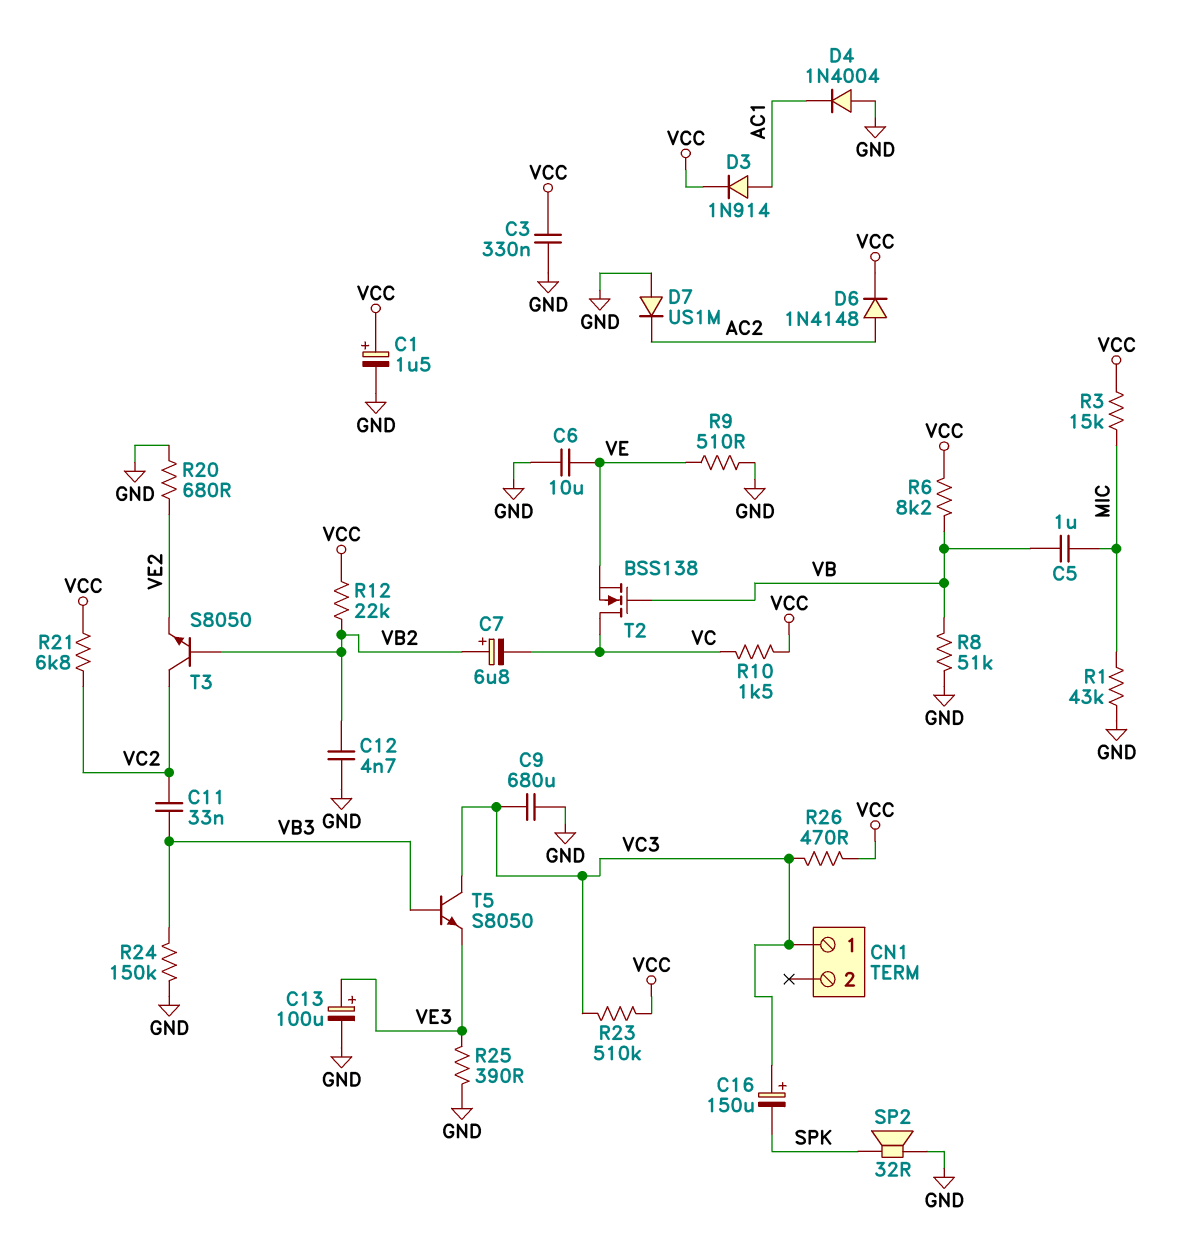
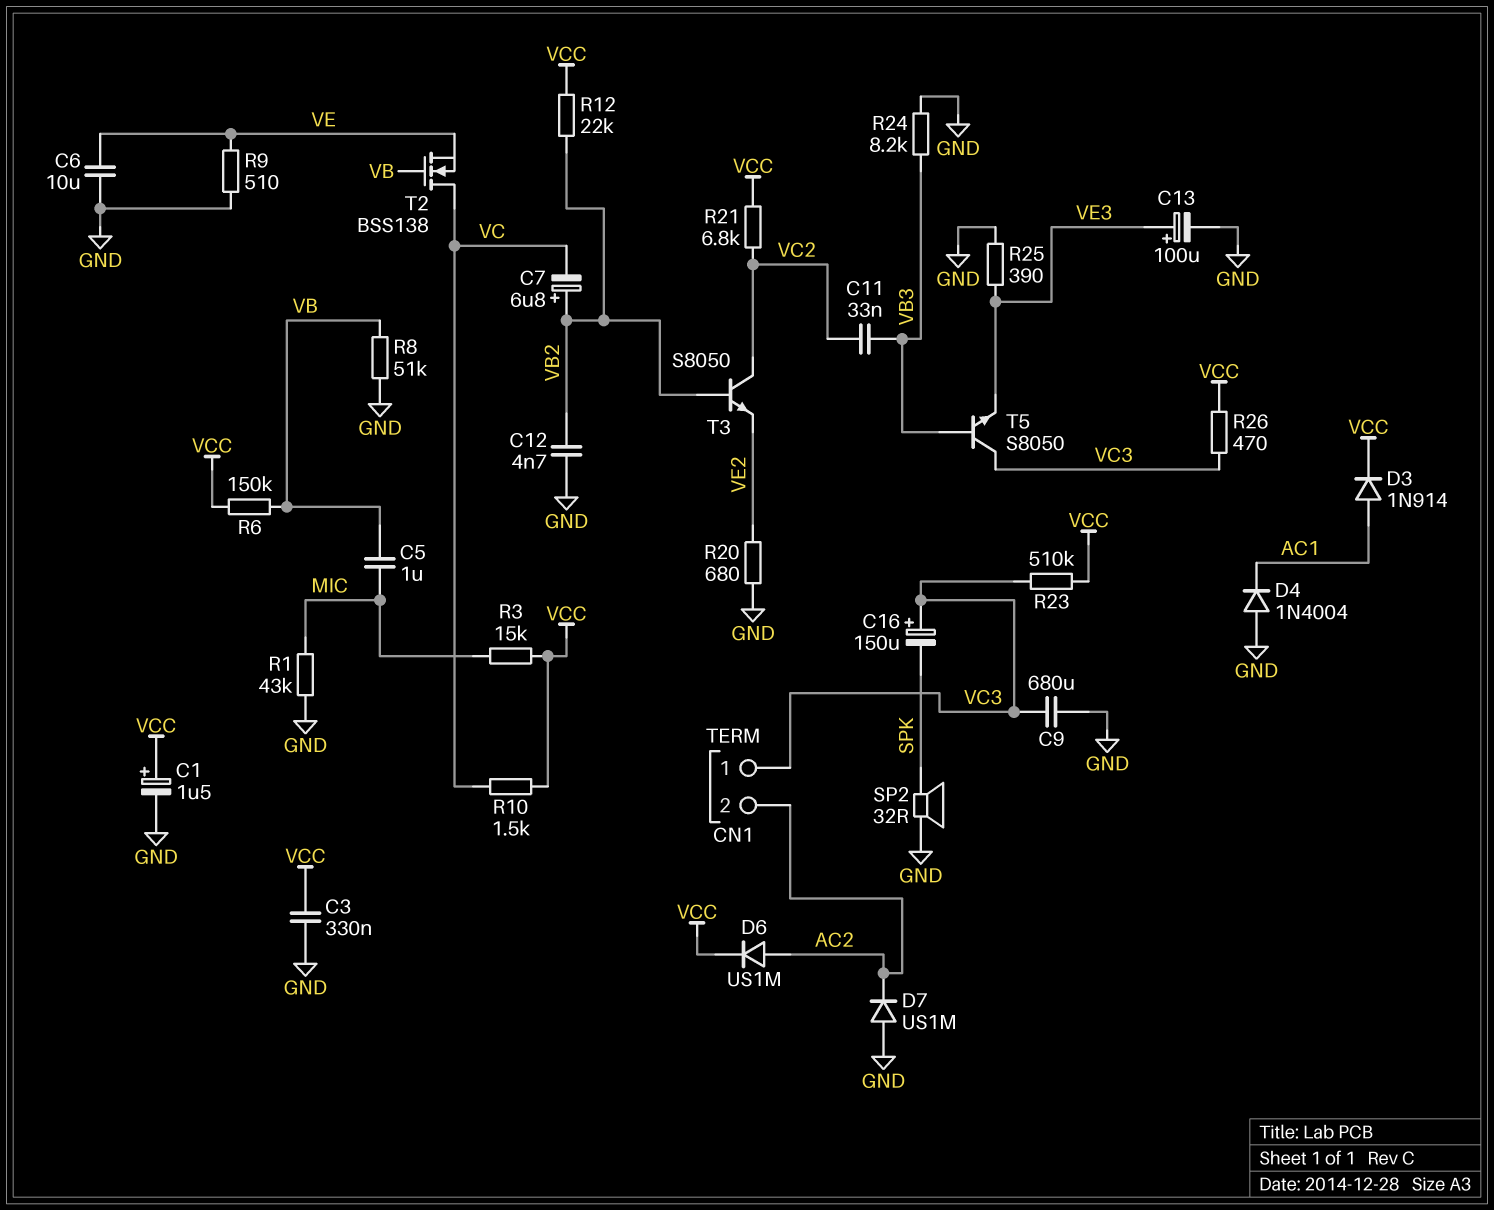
CN1 pin 2: none -> AC2
D6: diode 1N4148 (A AC2, K VCC) -> diode US1M (A AC2, K VCC)
R6: 8.2k (VB, VCC) -> 150k (VB, VCC)
R24: 150k (GND, VB3) -> 8.2k (GND, VB3)

